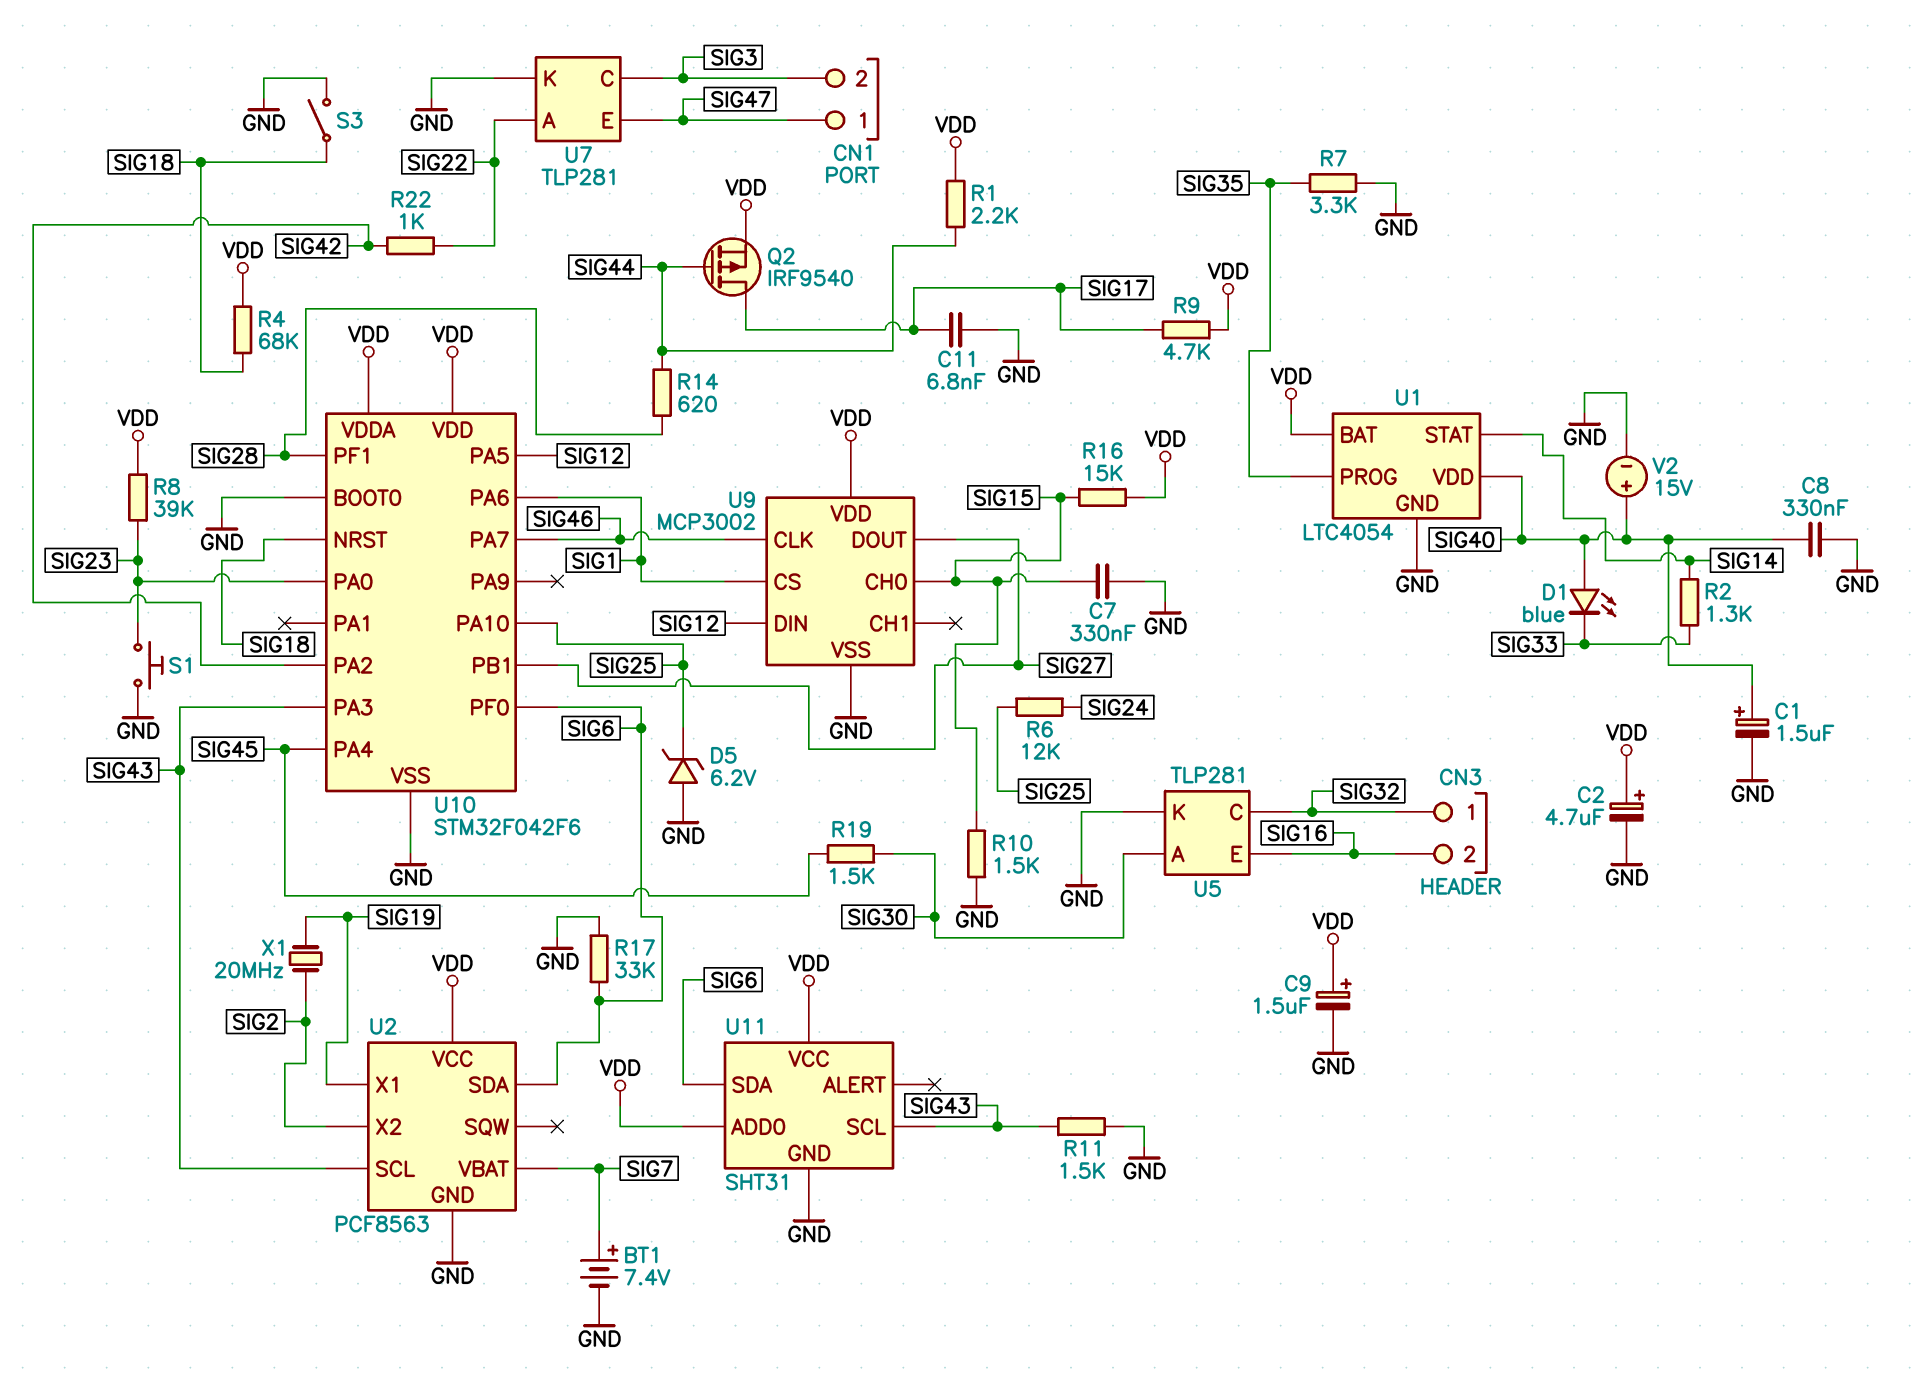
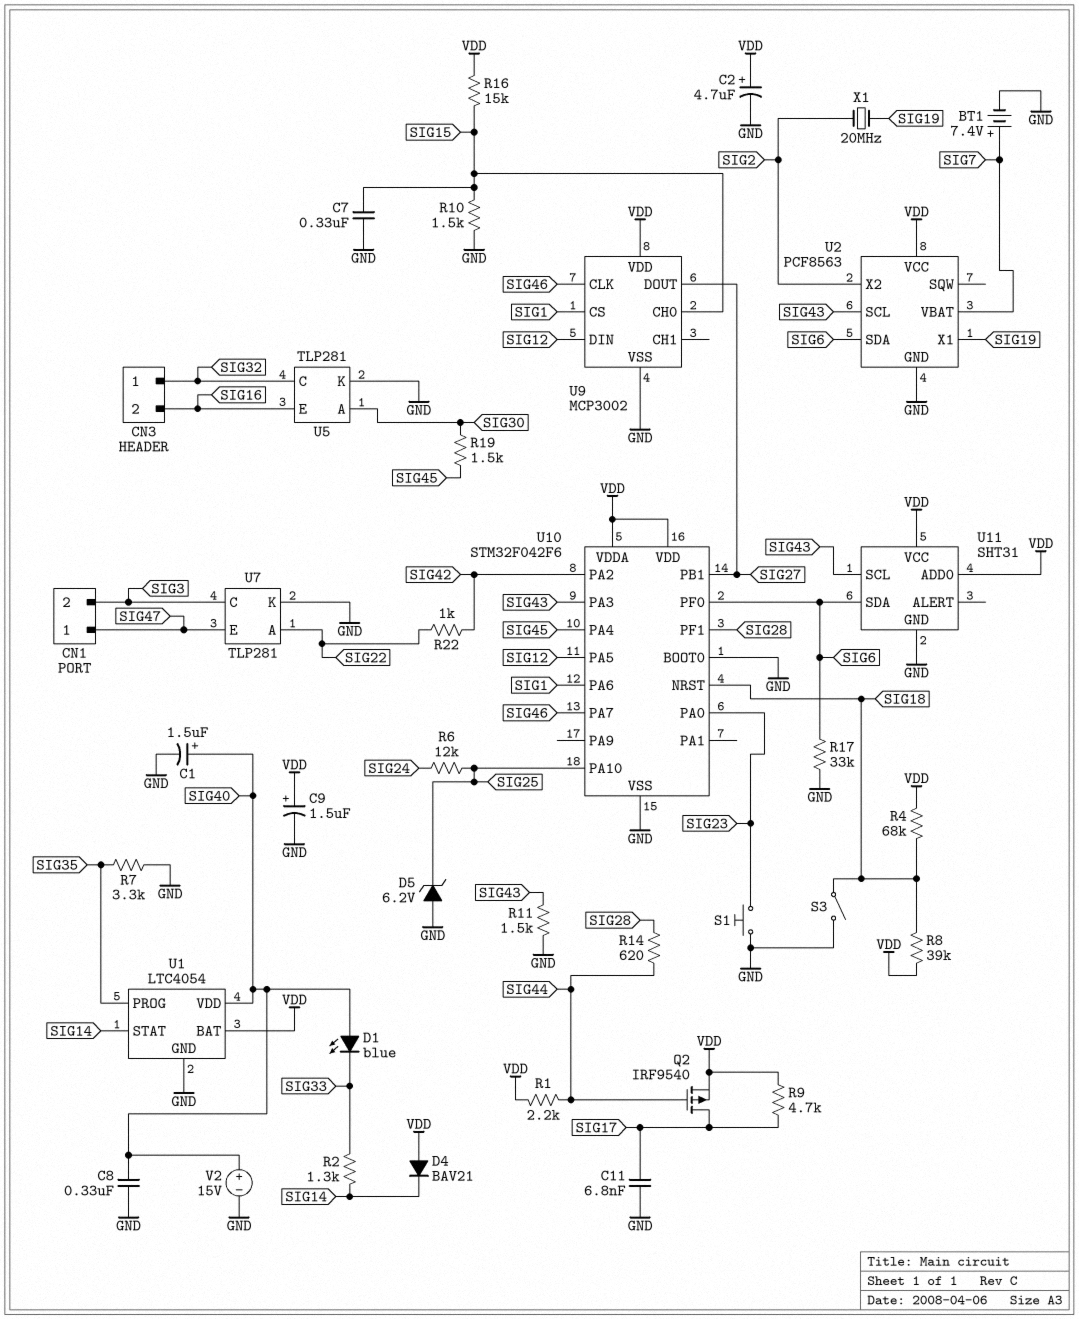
D4: none -> diode BAV21 (A VDD, K SIG14)
R8: 39k (SIG23, VDD) -> 39k (SIG18, VDD)

